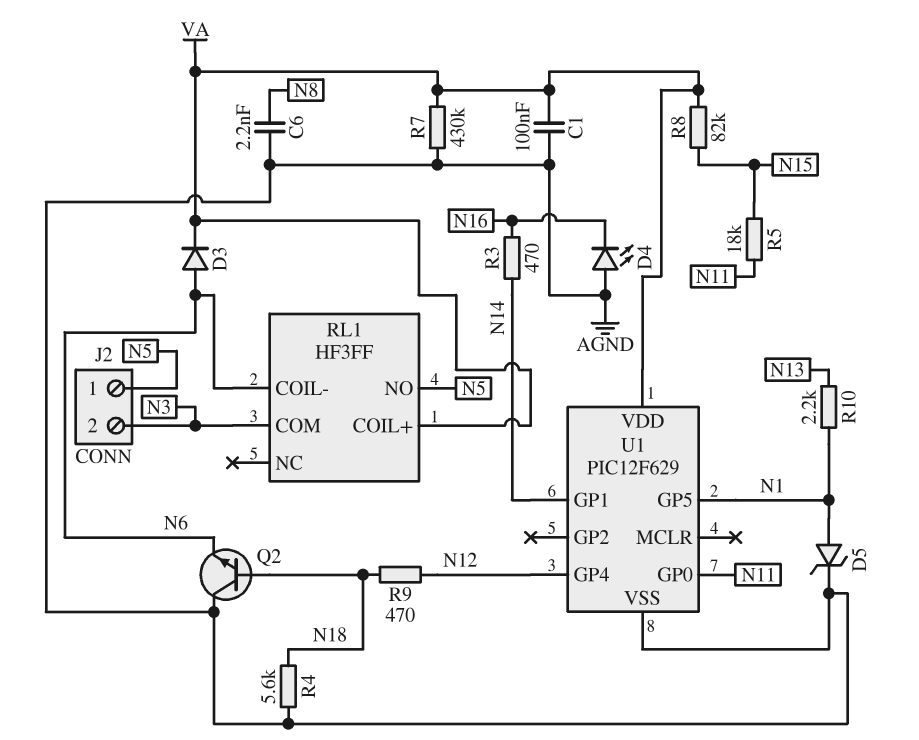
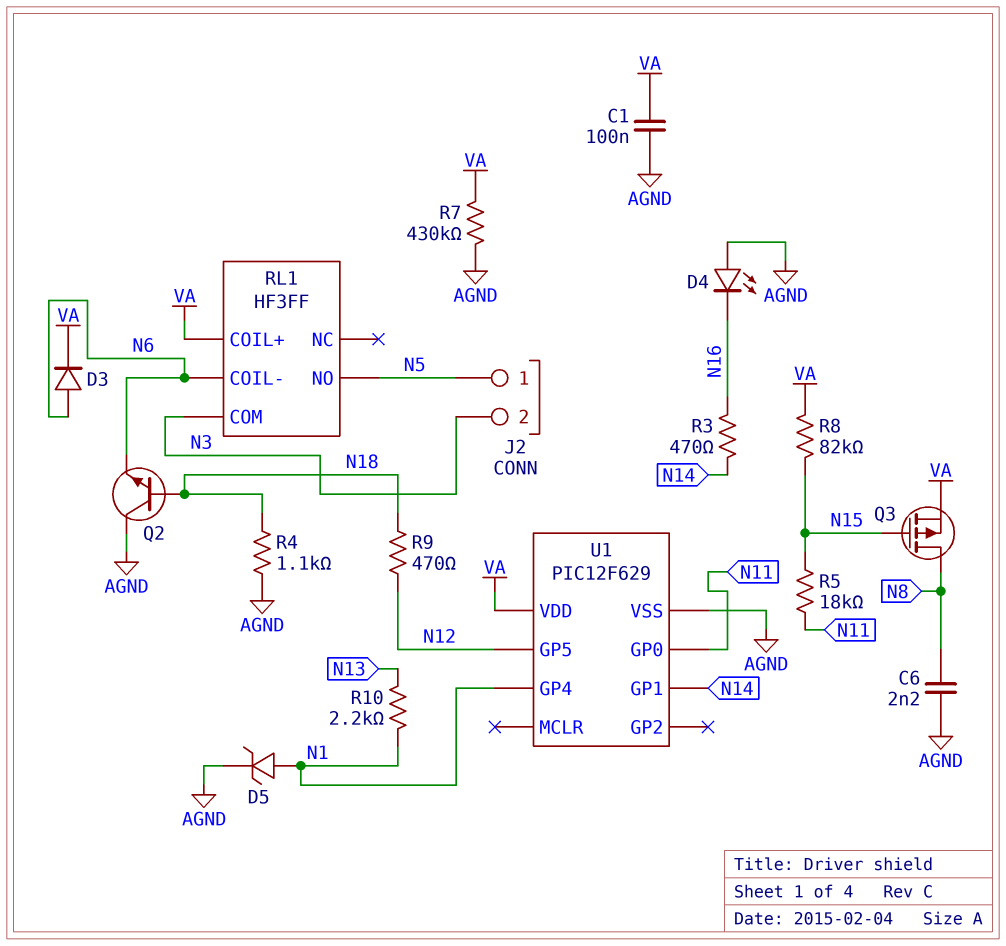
Q3: none -> PMOS (G N15, D N8, S VA)
R4: 5.6k (AGND, N18) -> 1.1k (AGND, N18)
U1 pin GP4: N12 -> N1
U1 pin GP5: N1 -> N12

